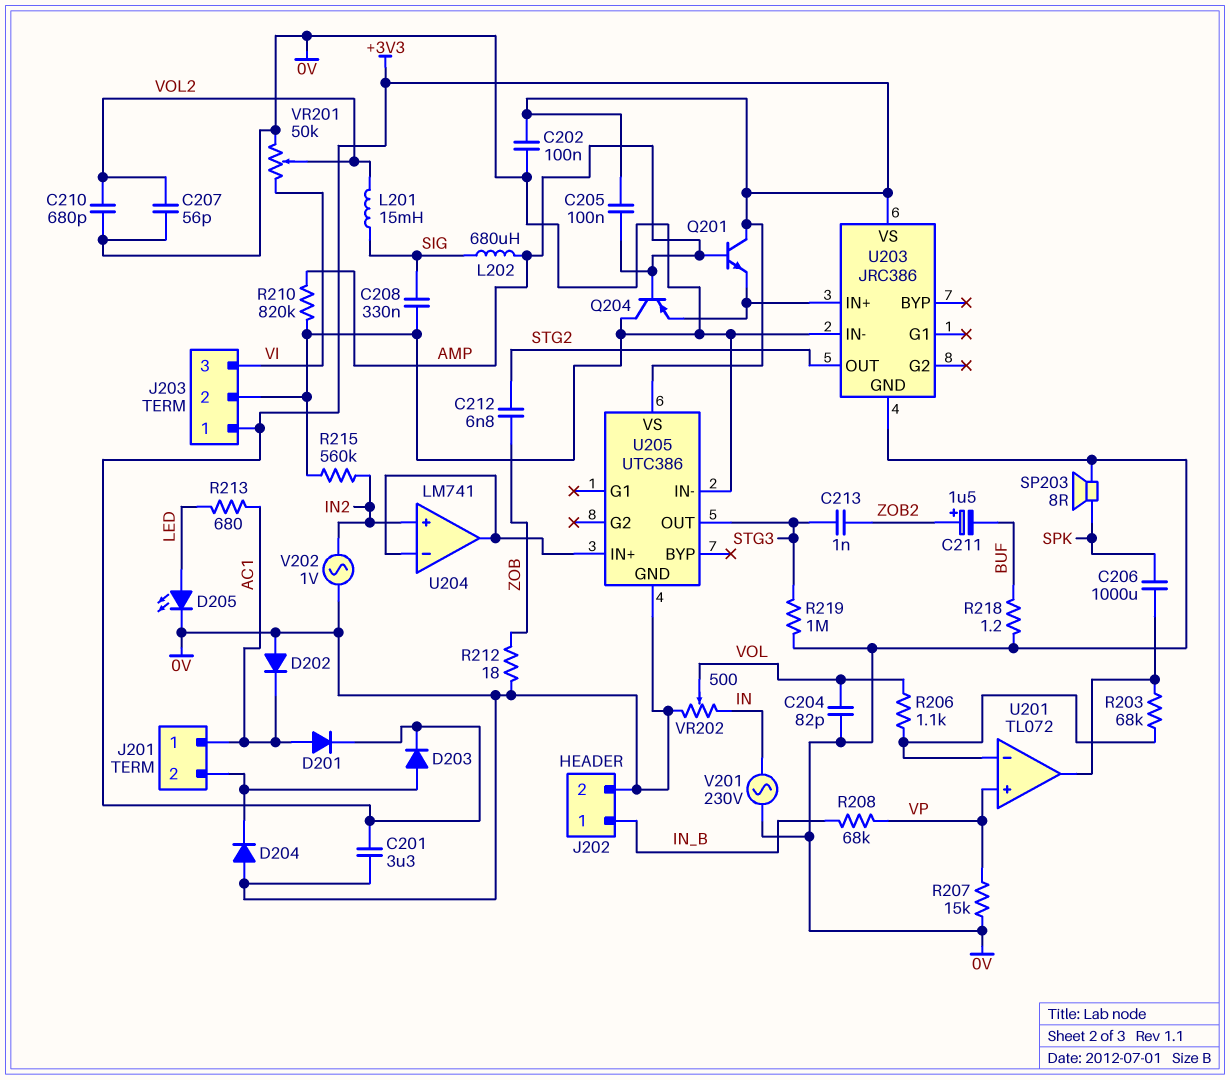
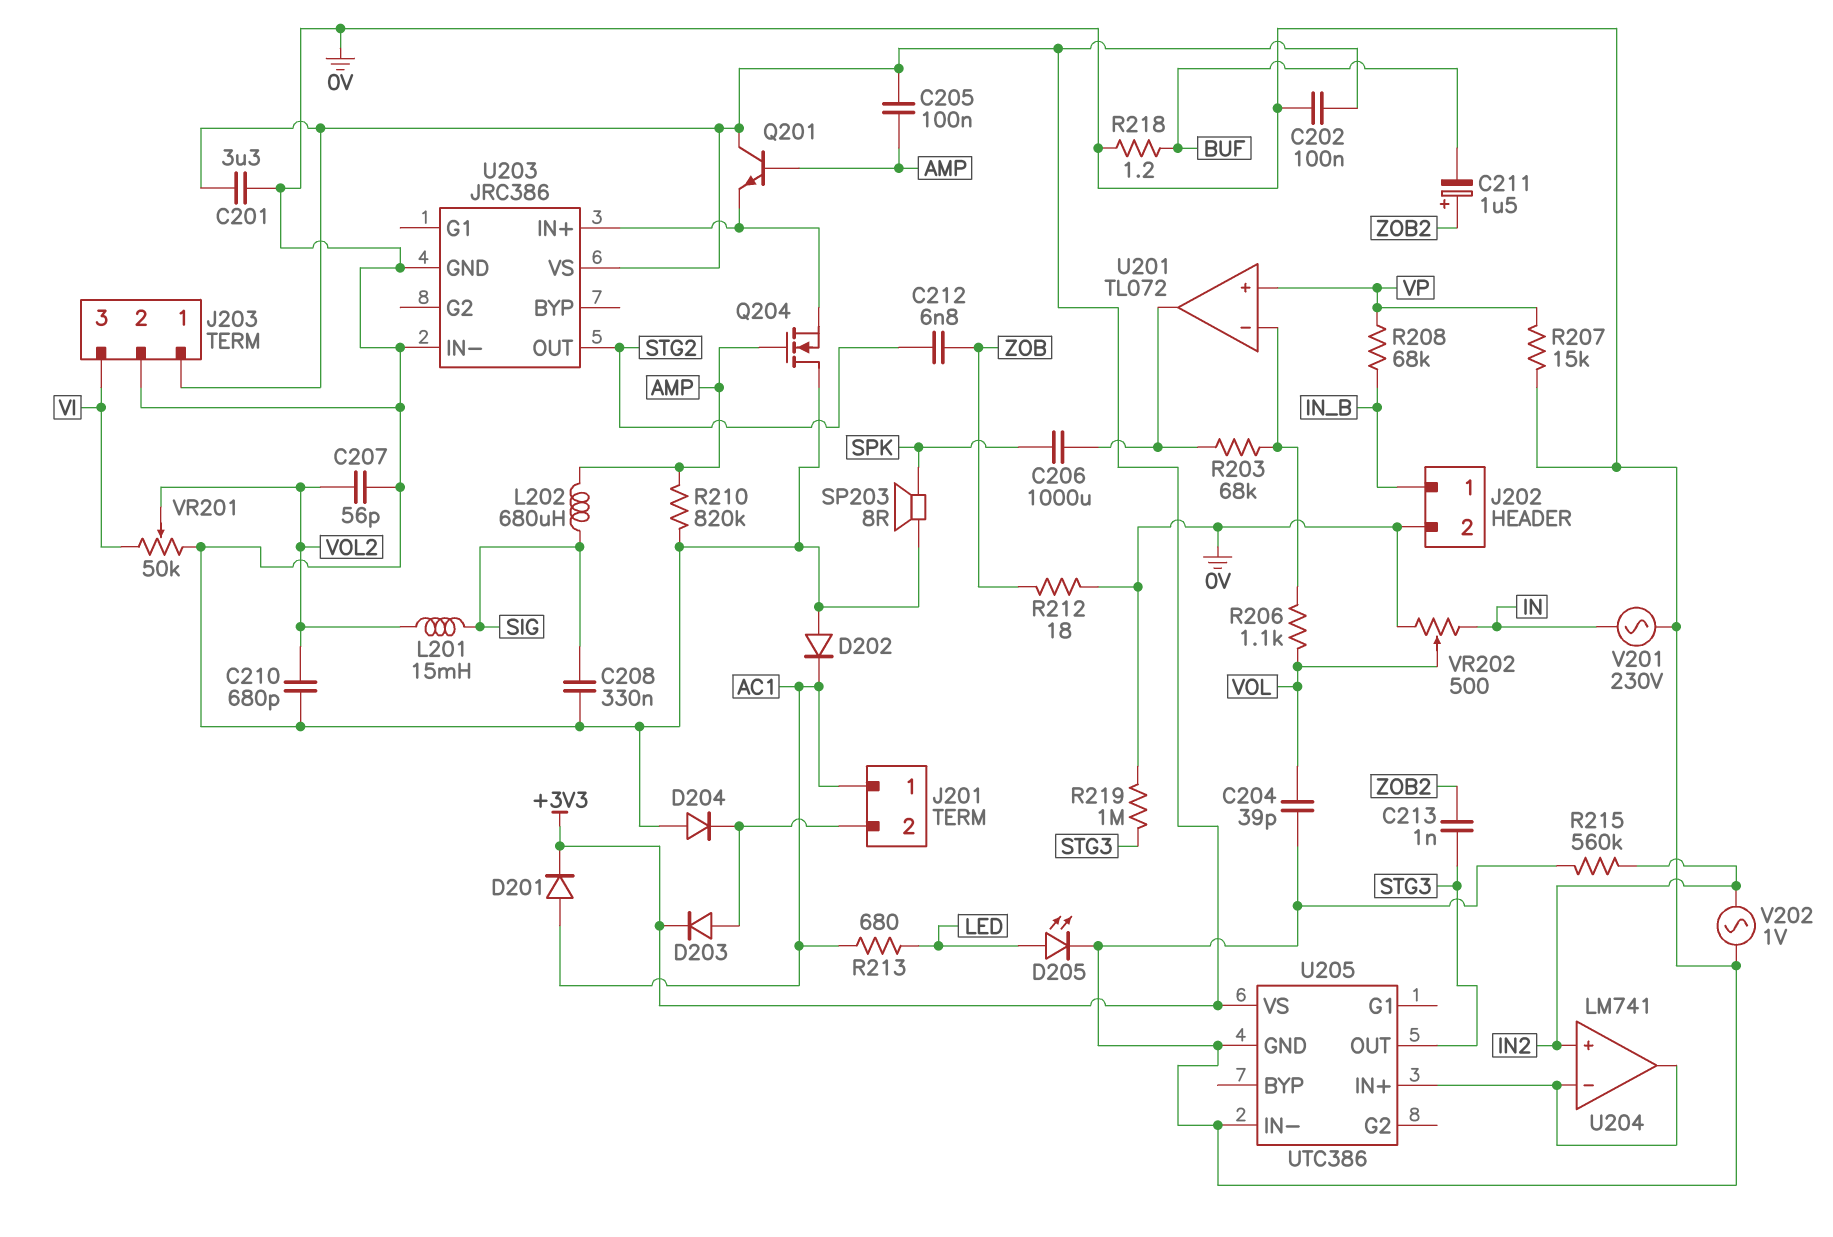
C204: 82pF (0V, VOL) -> 39pF (0V, VOL)
Q204: PNP (B AMP, C 0V, E U203/IN+) -> NMOS (G AMP, D 0V, S U203/IN+)

